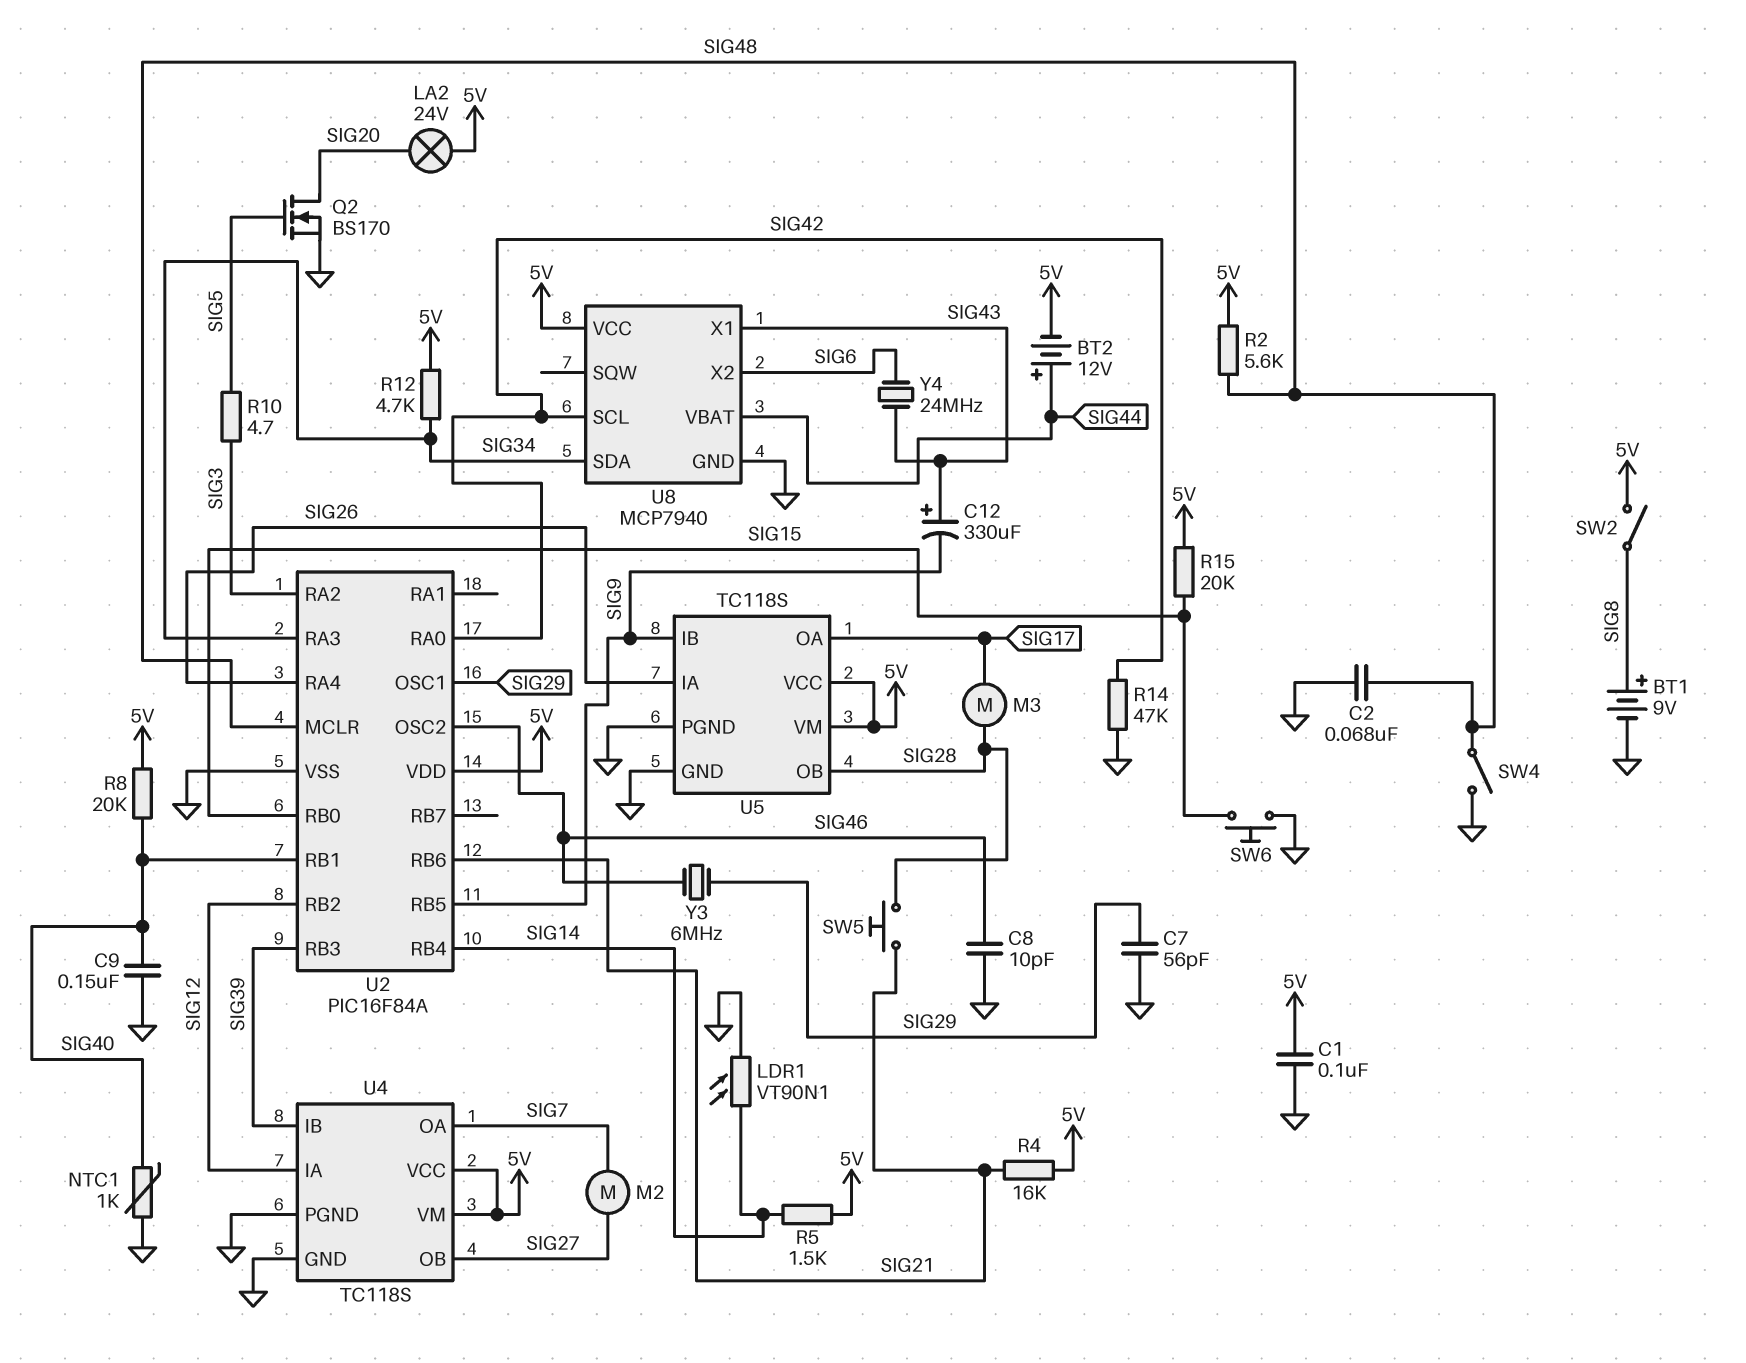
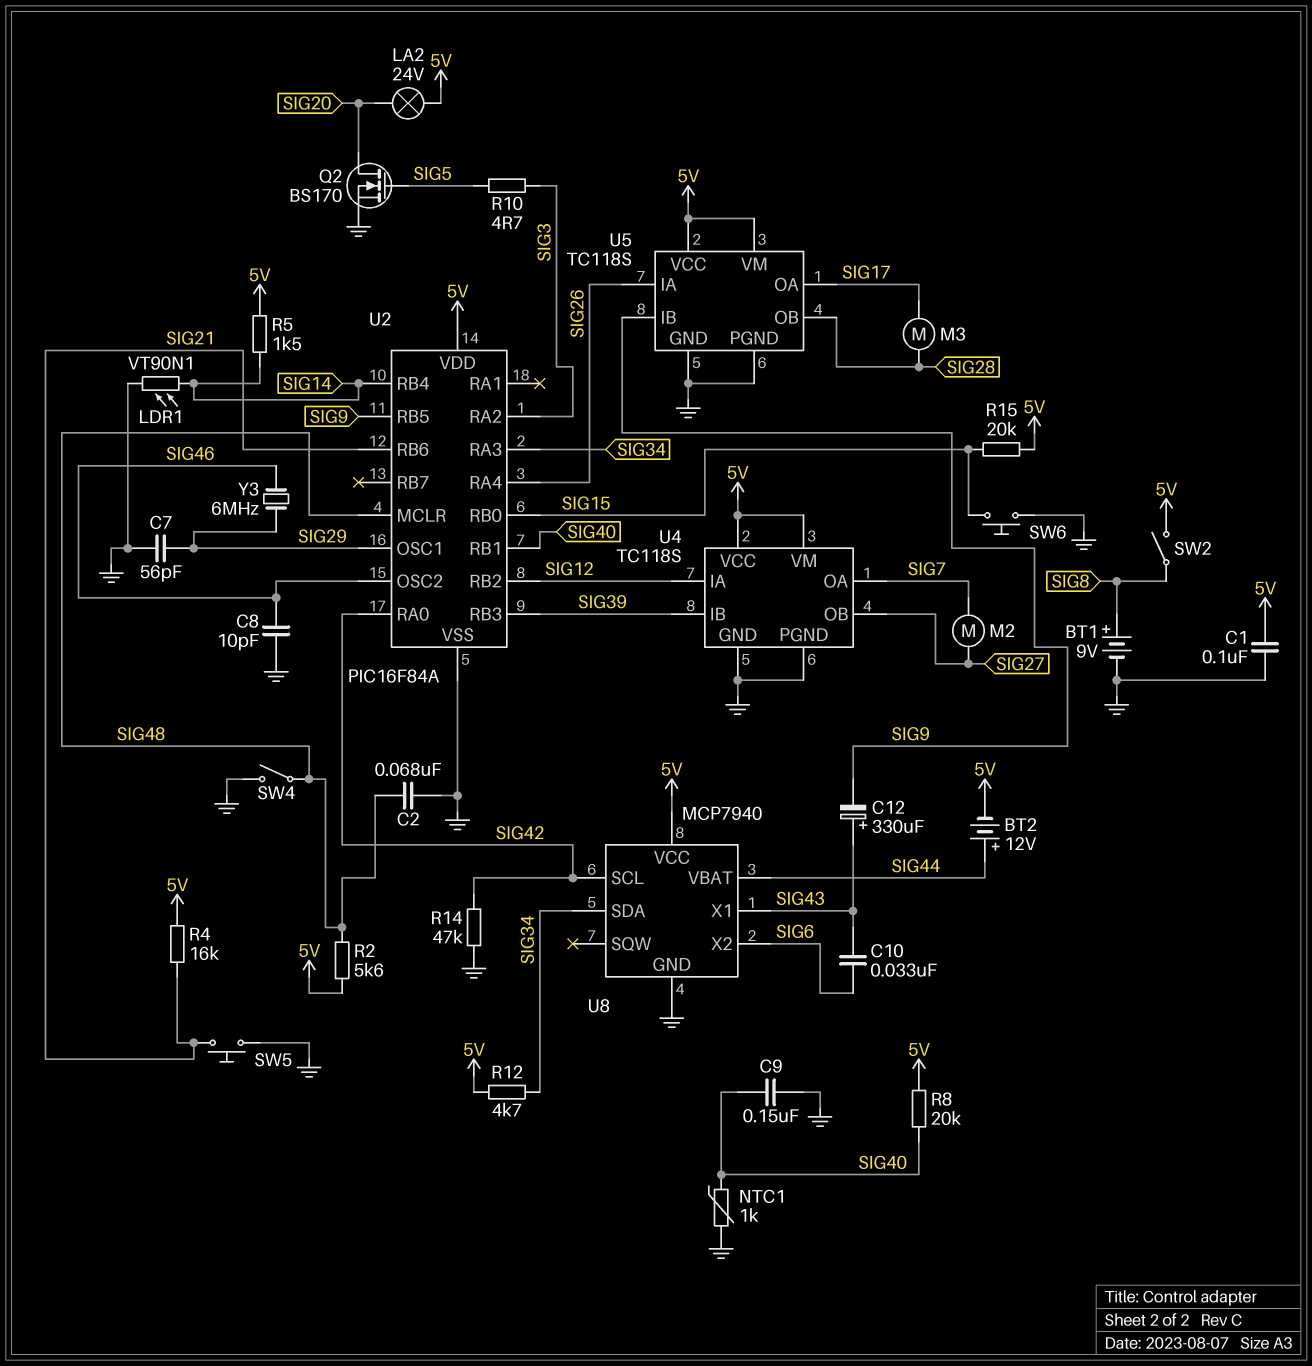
C10: none -> 33nF (SIG6, SIG43)
SW5: button (SIG21, SIG28) -> button (GND, SIG21)
Y4: 24MHz (SIG6, SIG43) -> none

